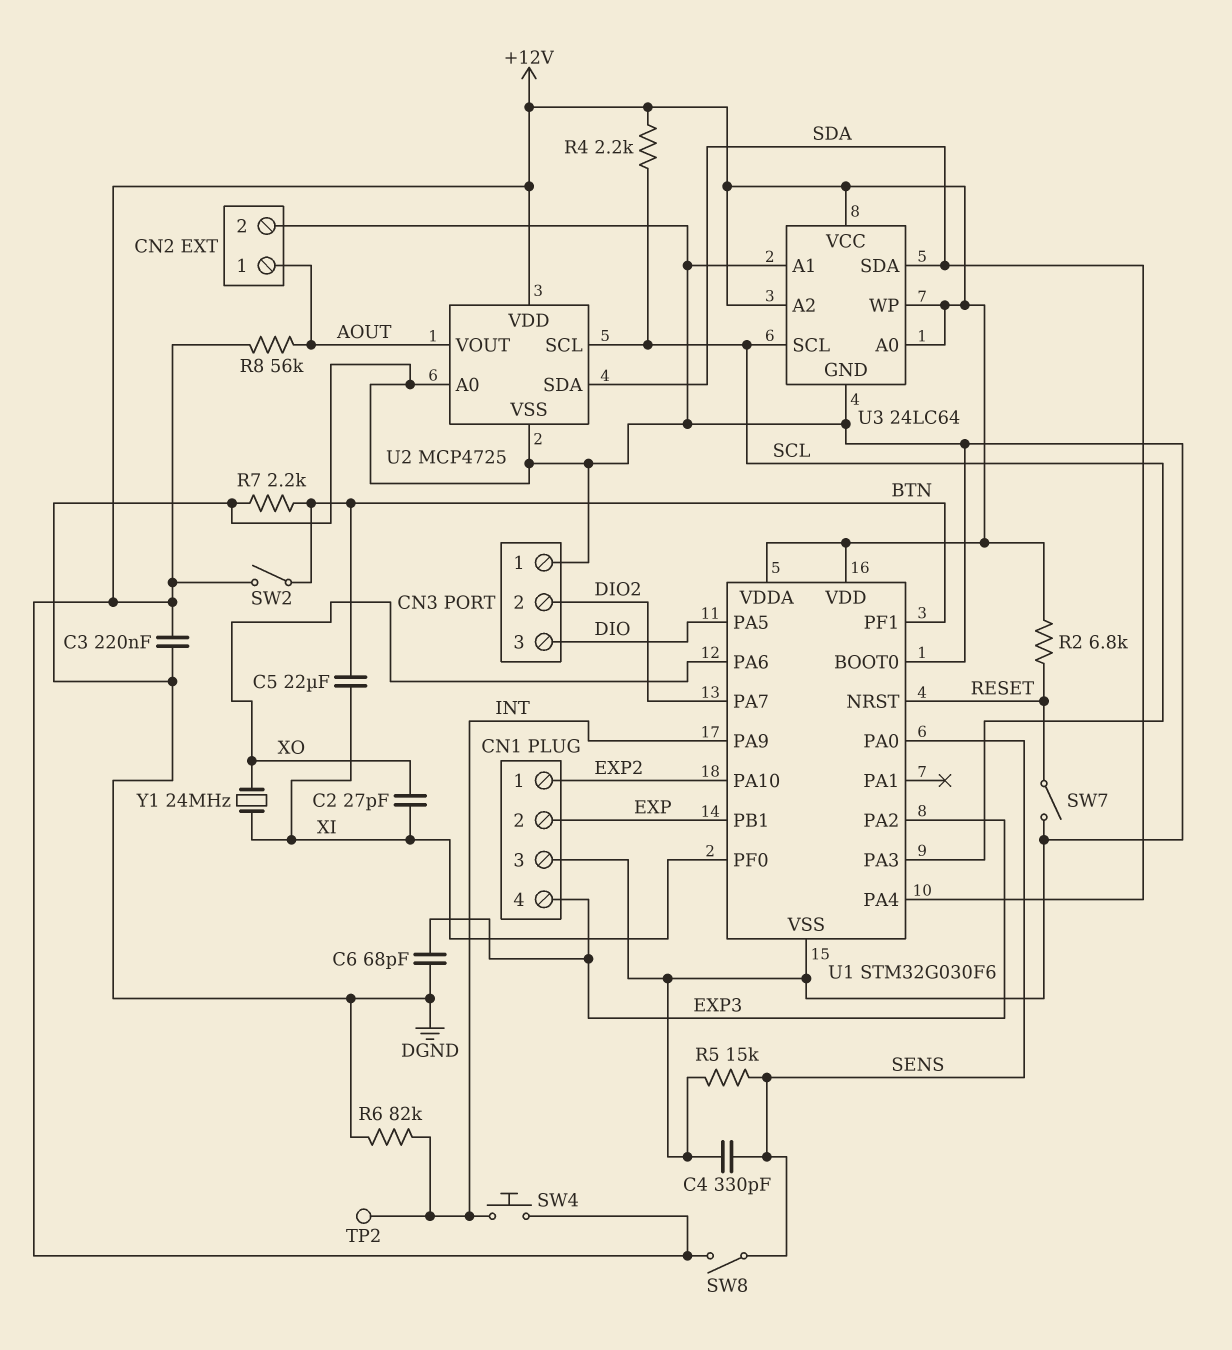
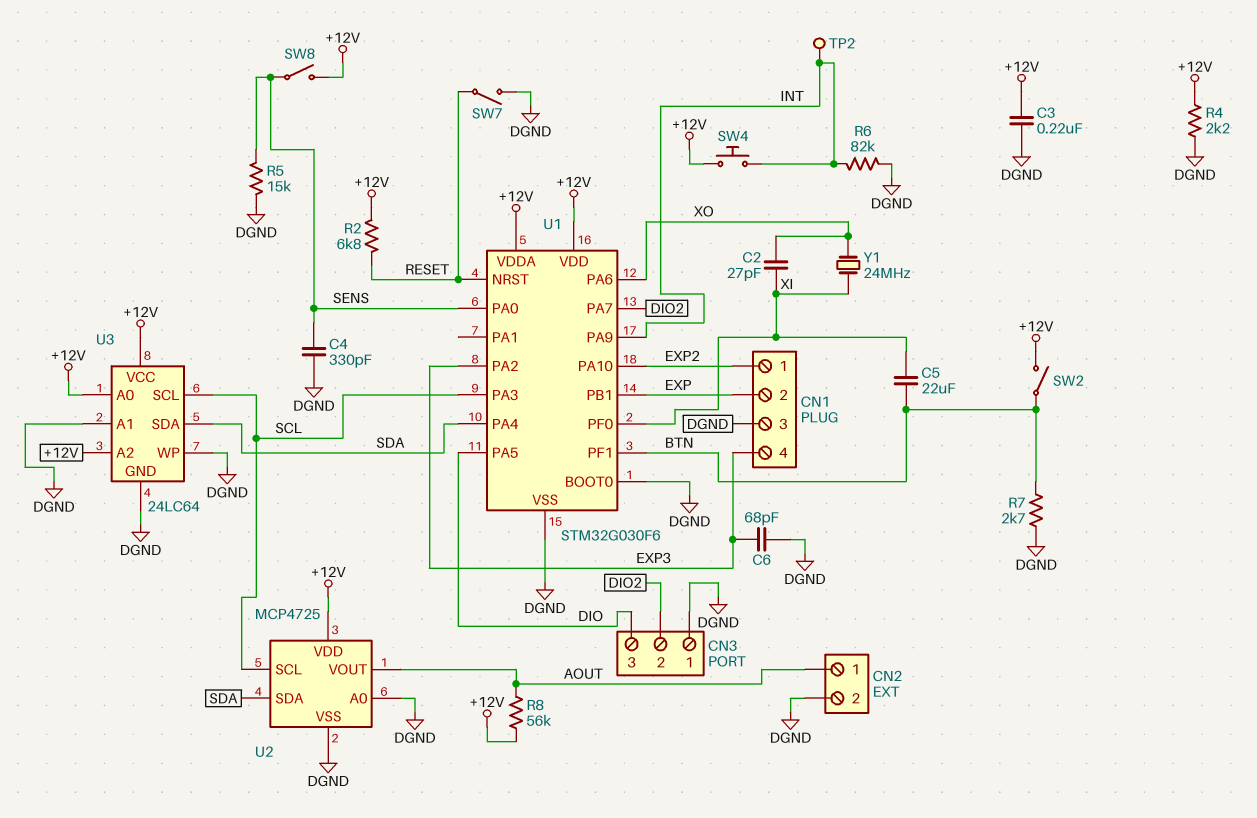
R4: 2.2k (+12V, SCL) -> 2.2k (+12V, DGND)
R7: 2.2k (BTN, DGND) -> 2.7k (BTN, DGND)
U3 pin WP: +12V -> DGND

